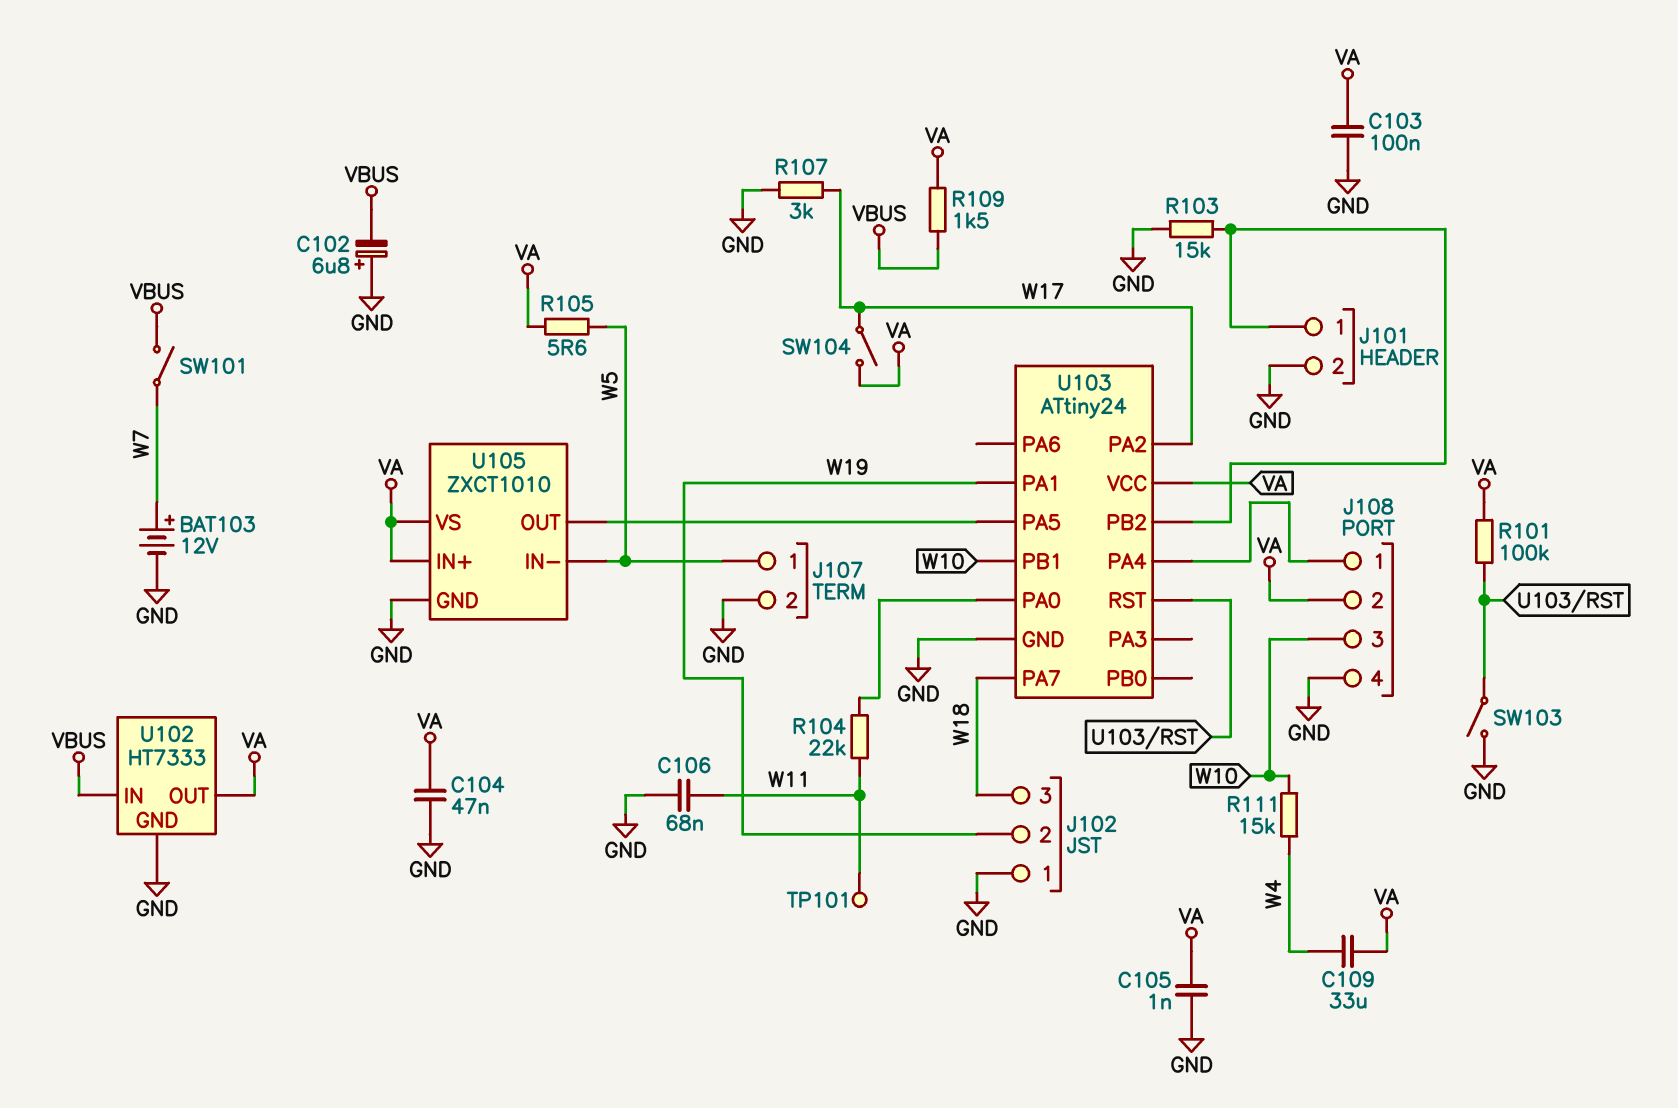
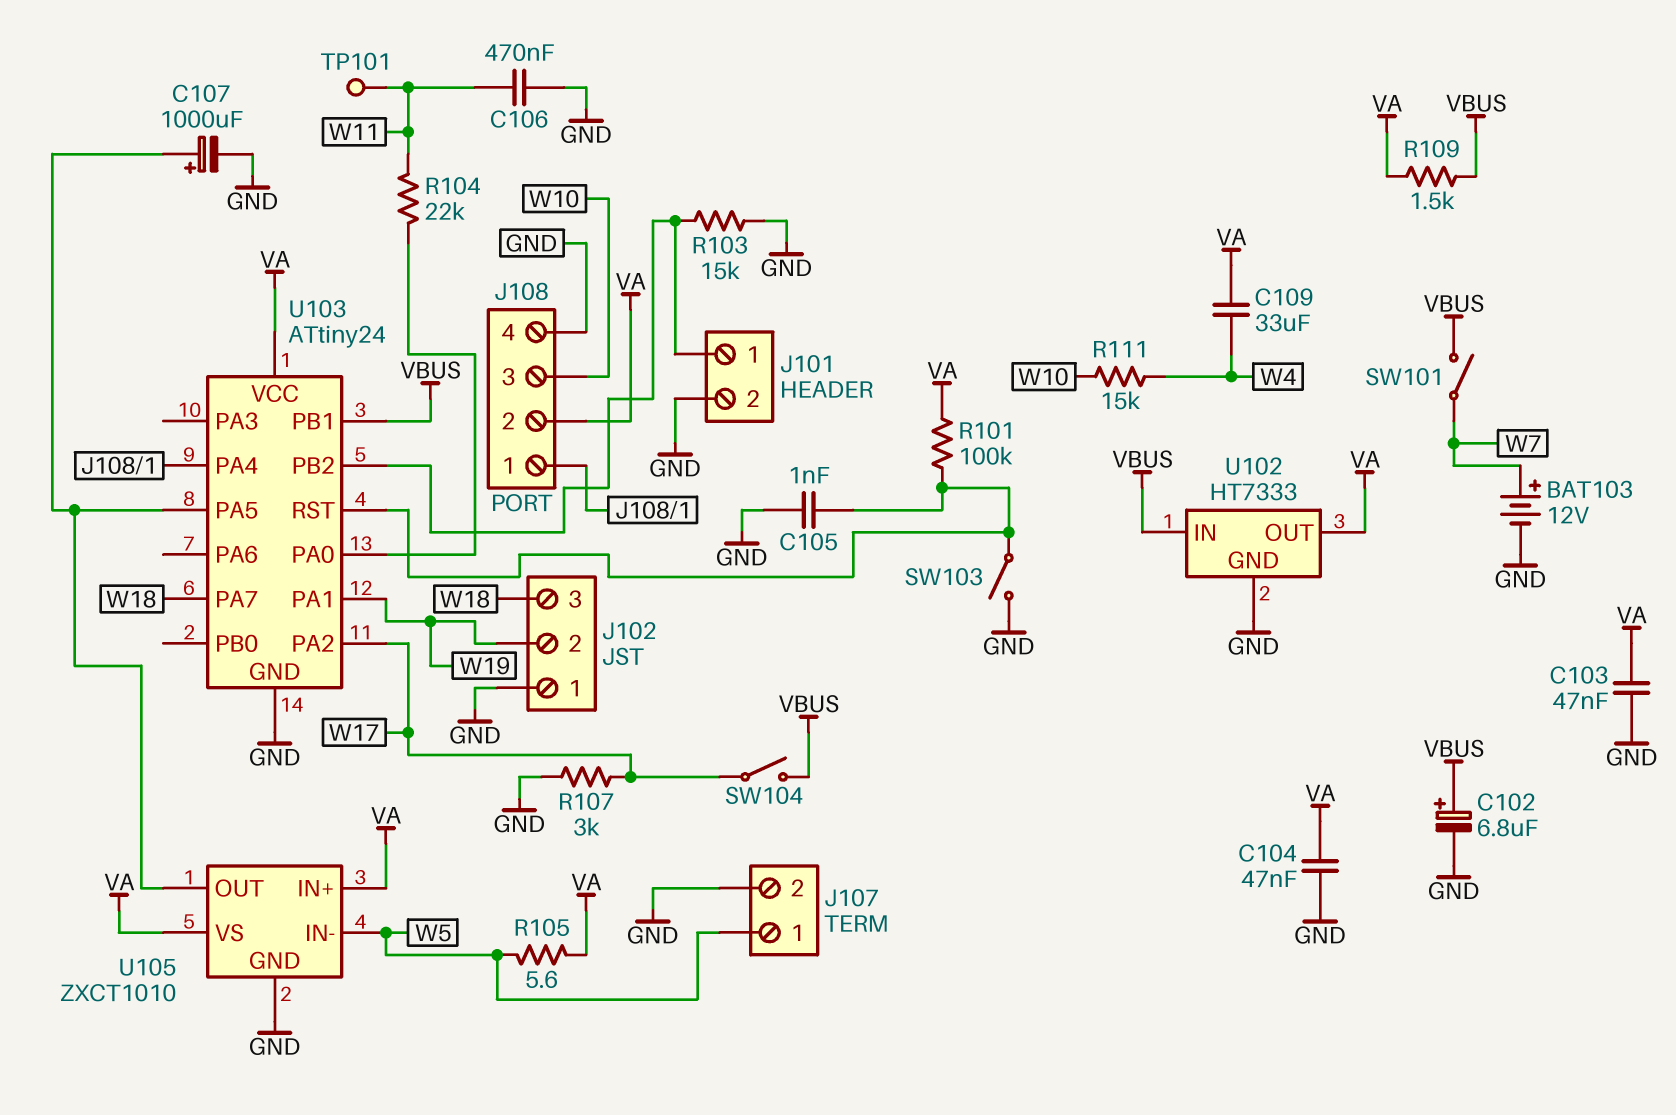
C102: 6.8uF (plus GND, minus VBUS) -> 6.8uF (plus VBUS, minus GND)
C103: 100nF (GND, VA) -> 47nF (GND, VA)
C105: 1nF (GND, VA) -> 1nF (GND, U103/RST)
C106: 68nF (GND, W11) -> 470nF (GND, W11)
C107: none -> 1000uF (plus U103/PA5, minus GND)
SW104: switch (VA, W17) -> switch (VBUS, W17)
U103 pin PB1: W10 -> VBUS

